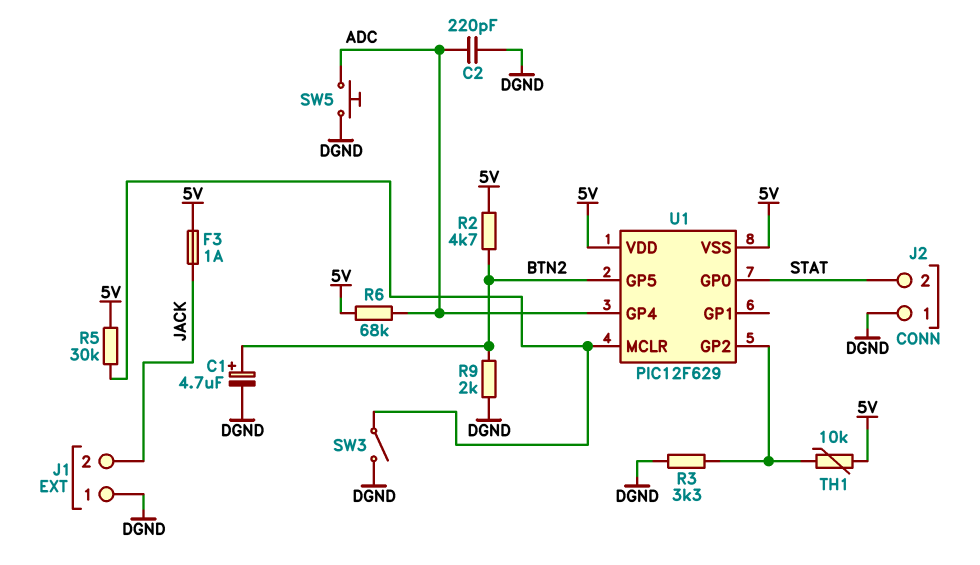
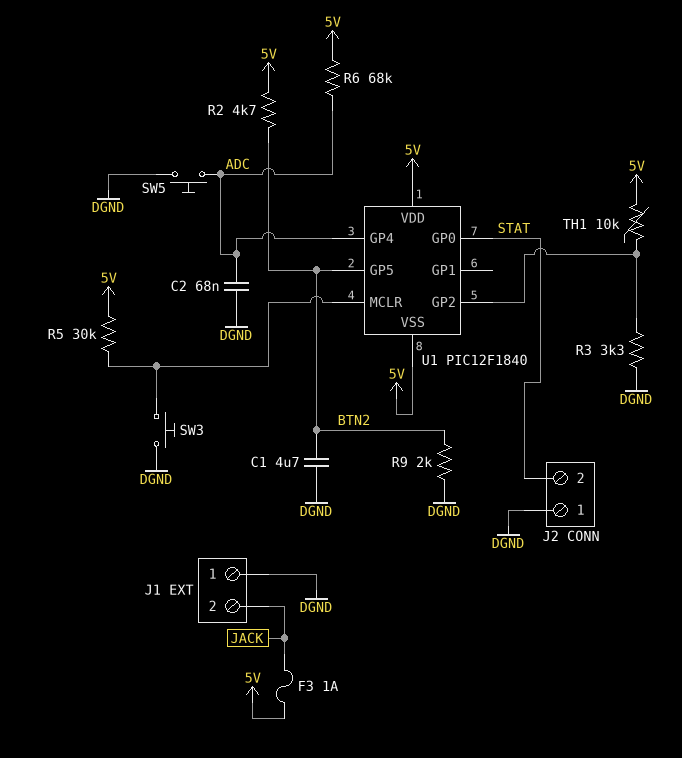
C1: 4.7uF (plus BTN2, minus DGND) -> 4.7uF (BTN2, DGND)
C2: 220pF (ADC, DGND) -> 68nF (ADC, DGND)
SW3: switch (DGND, U1/MCLR) -> button (DGND, U1/MCLR)
U1: PIC12F629 -> PIC12F1840

